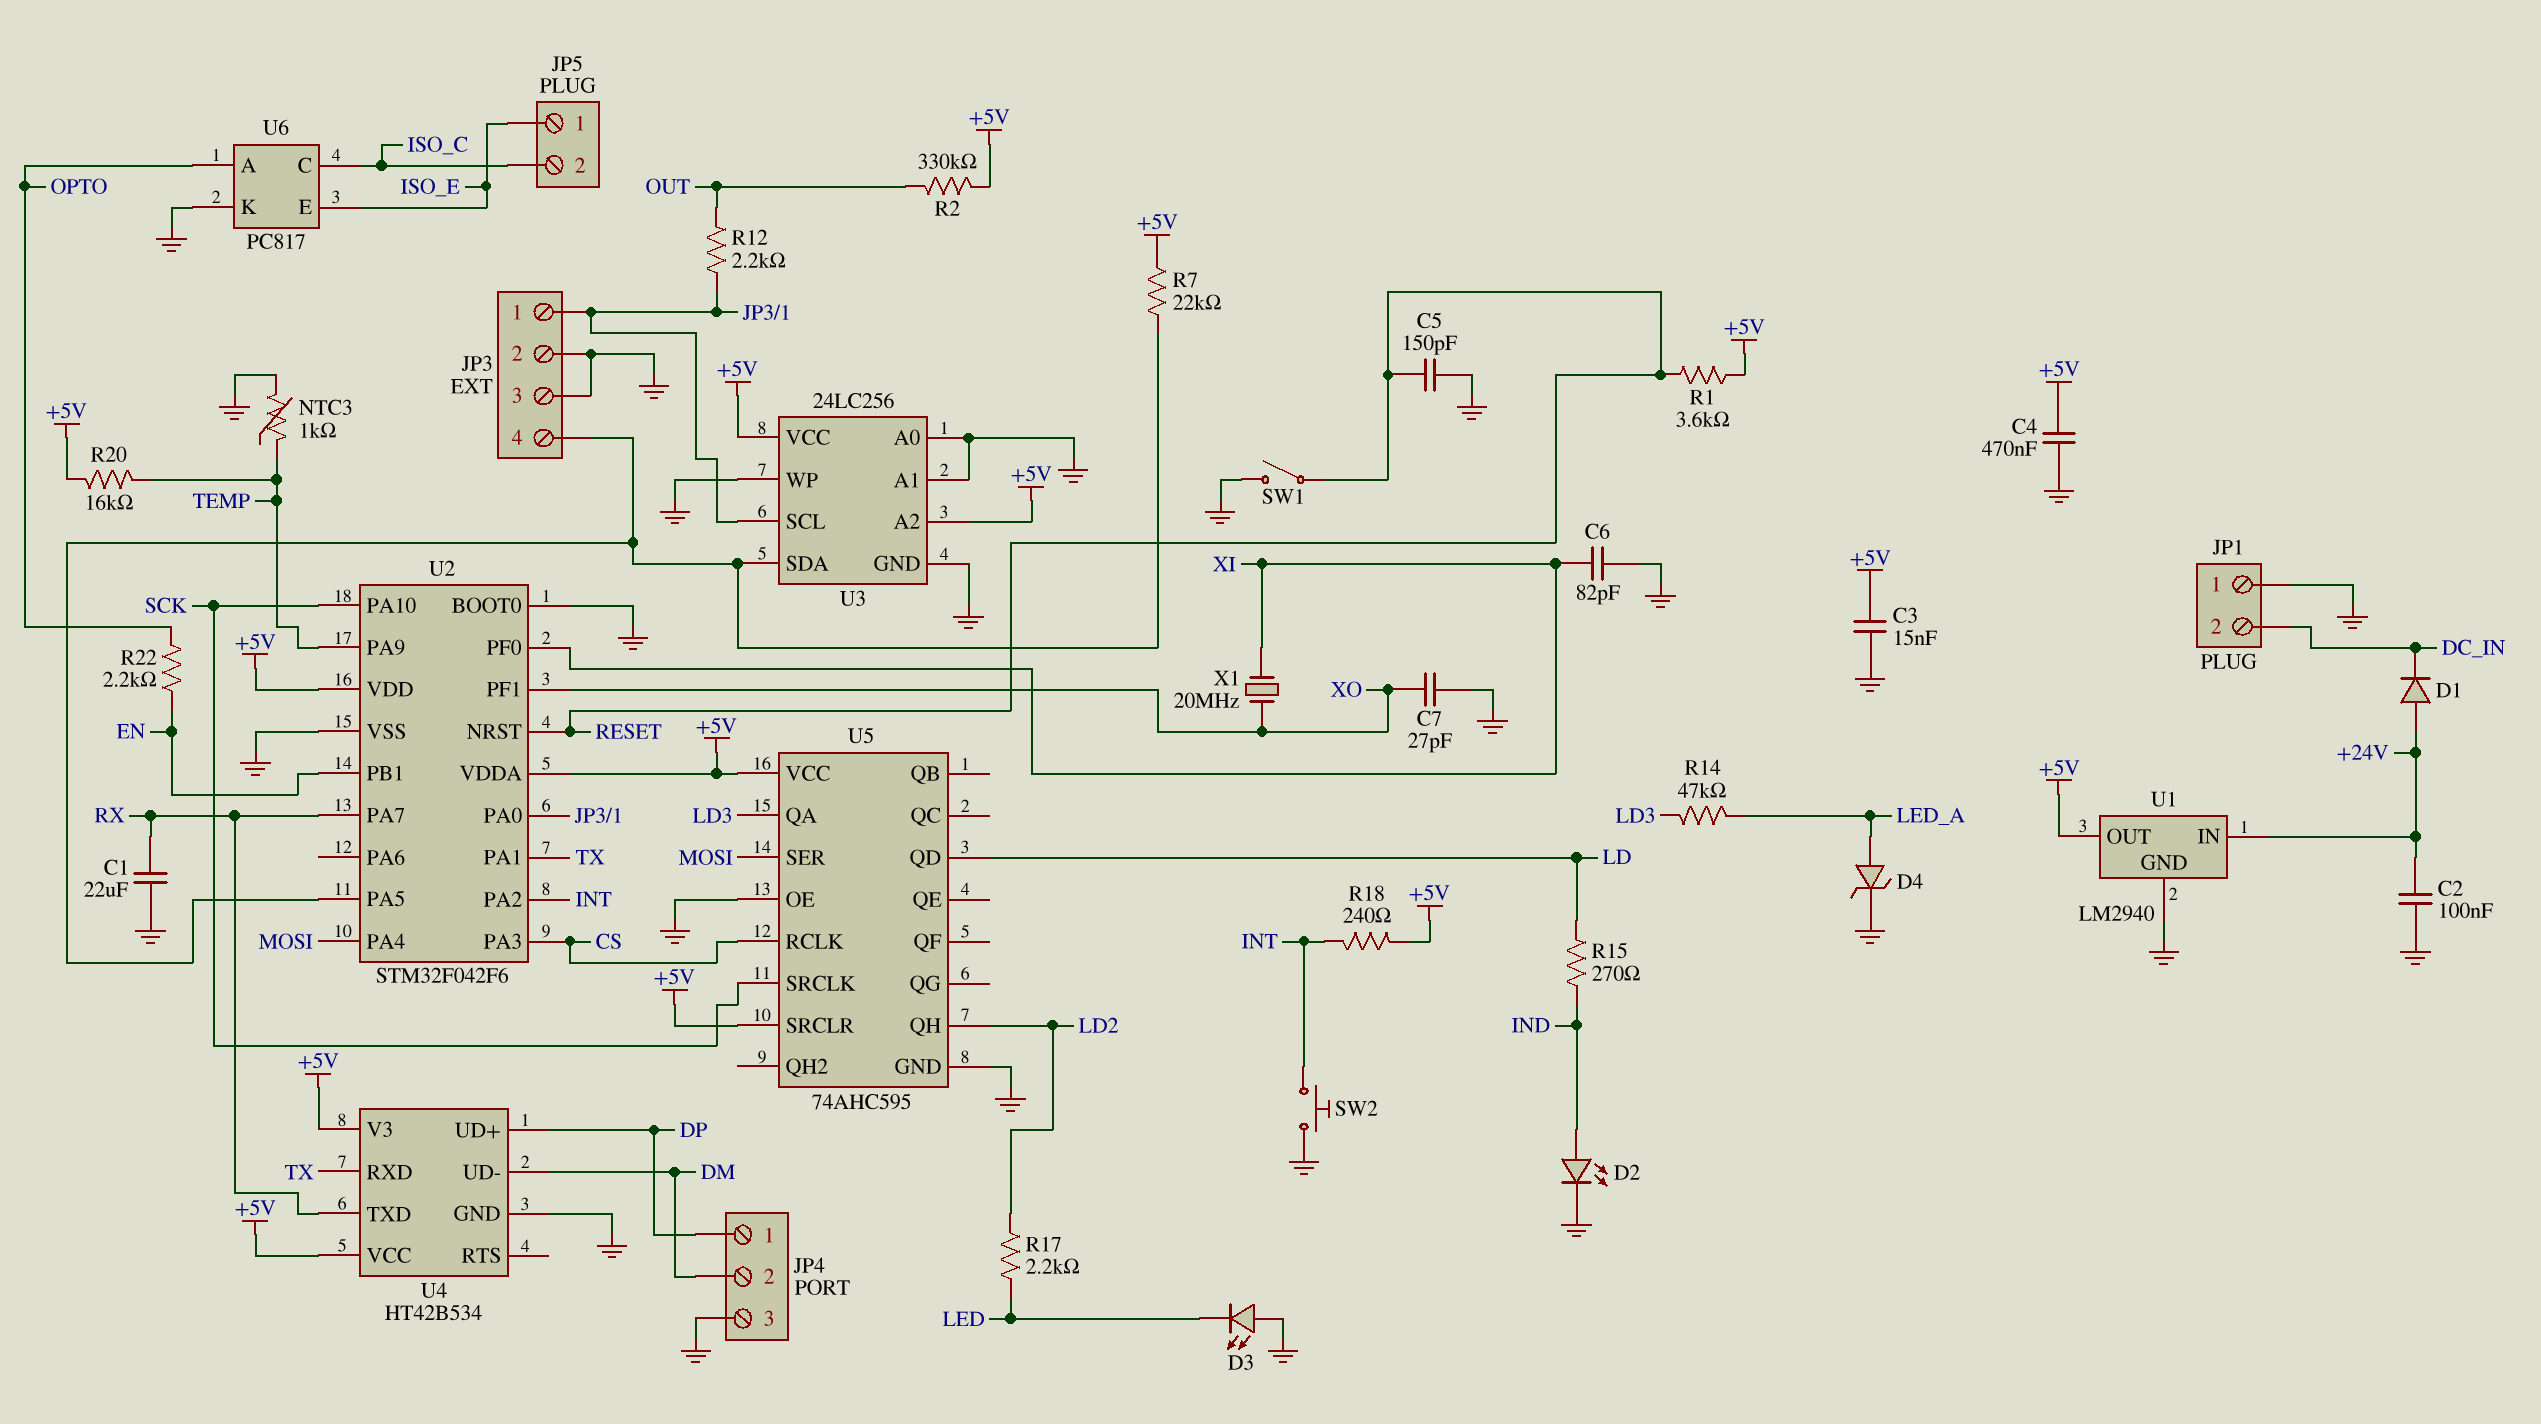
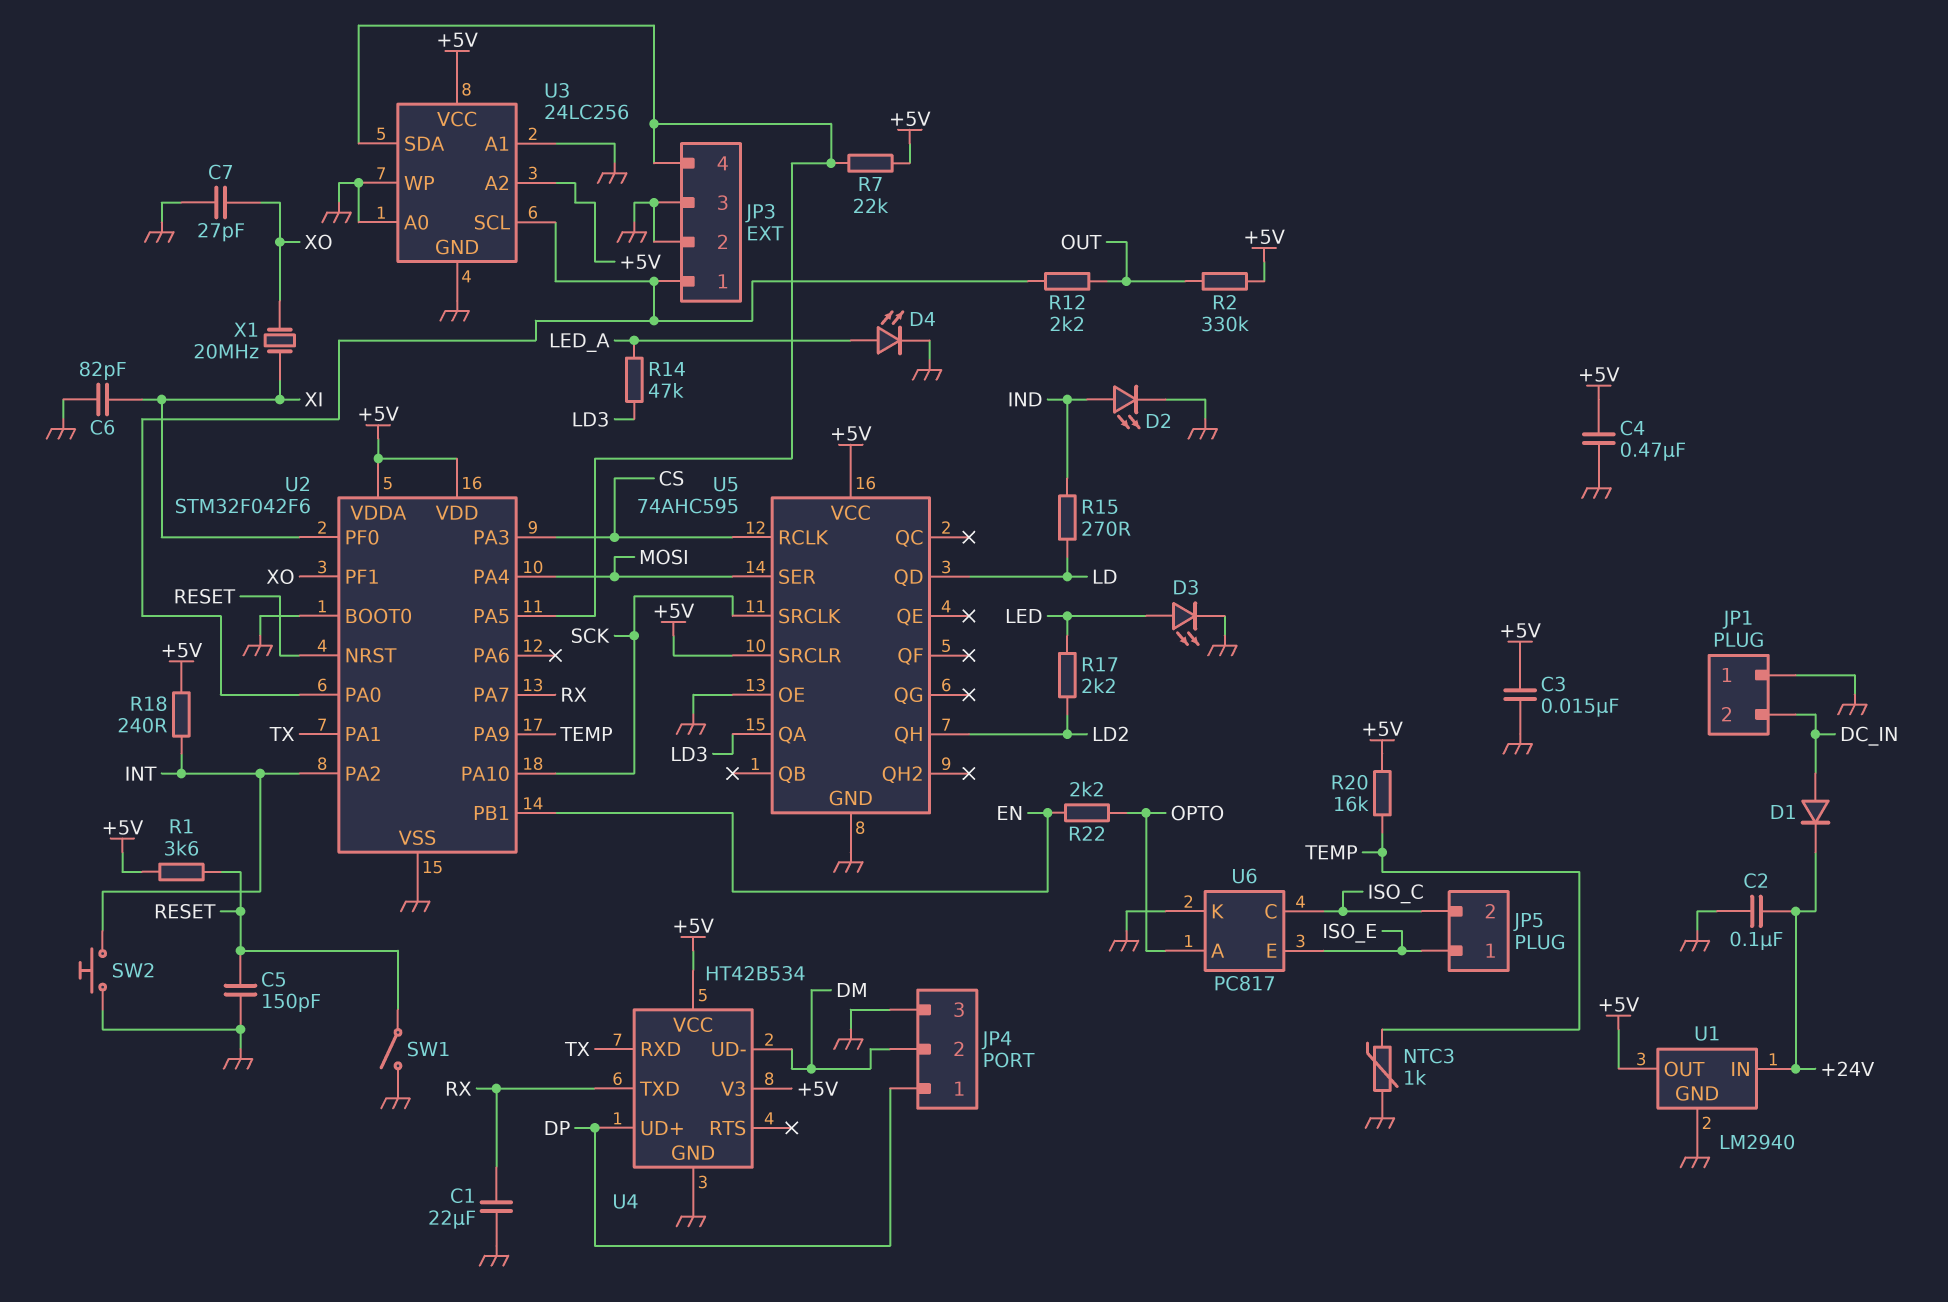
D1: diode (A +24V, K DC_IN) -> diode (A DC_IN, K +24V)
D3: LED (A GND, K LED) -> LED (A LED, K GND)
D4: zener (A LED_A, K GND) -> LED (A LED_A, K GND)

